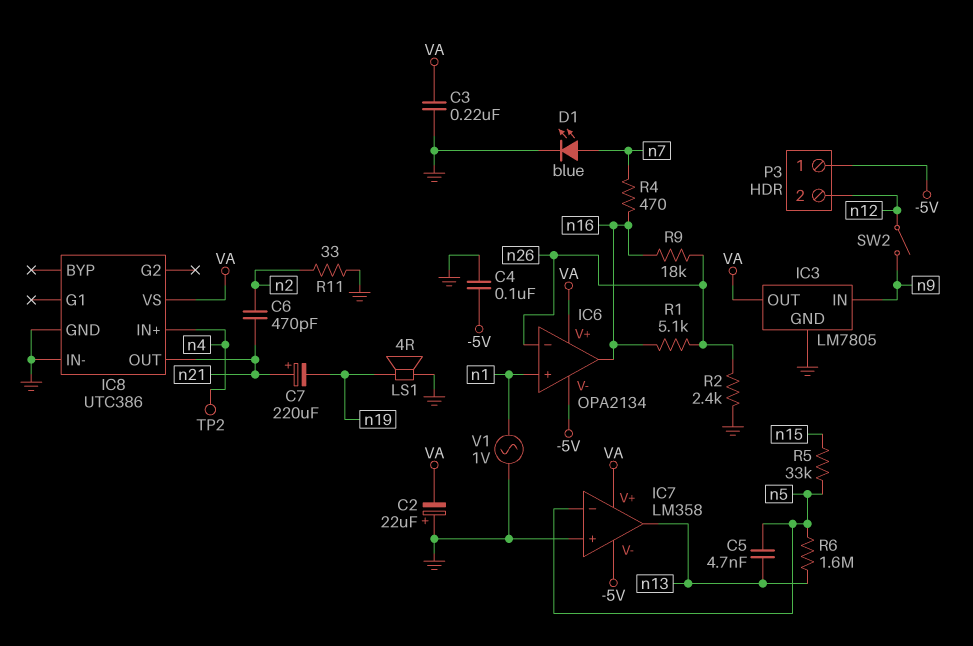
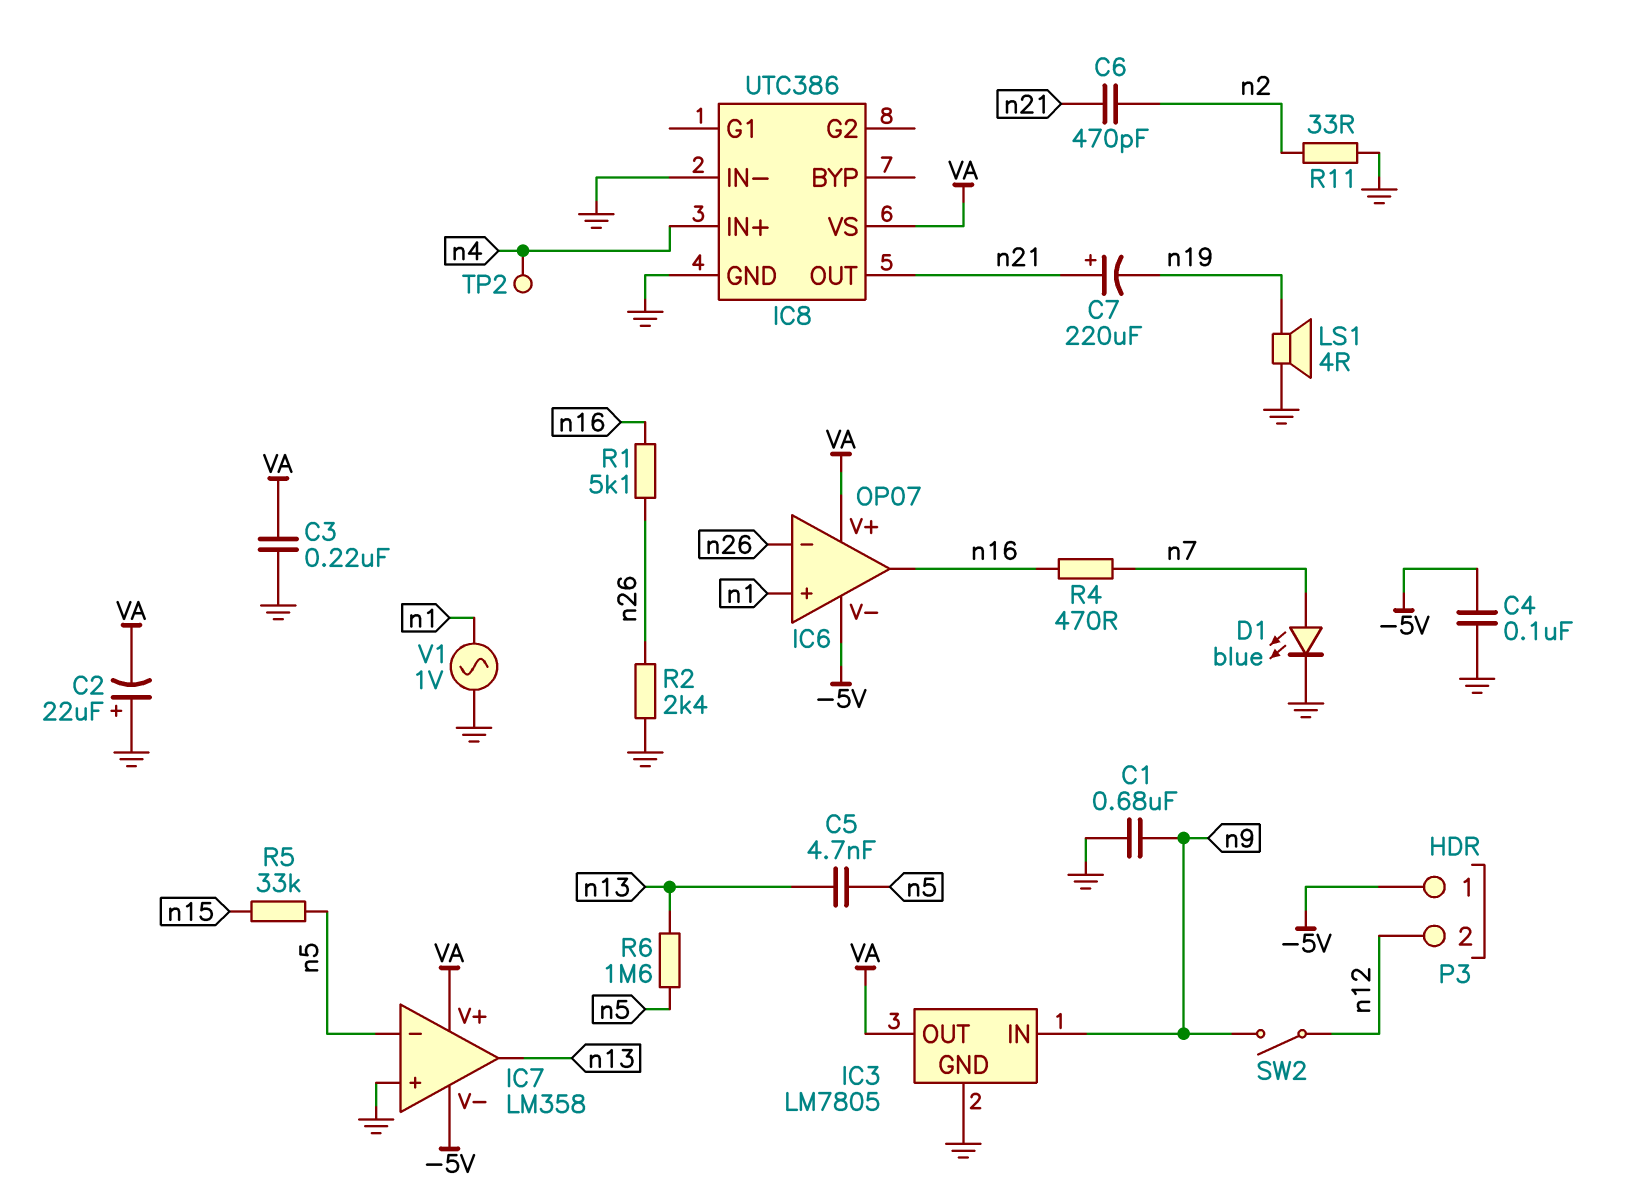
C1: none -> 680nF (GND, n9)
IC6: OPA2134 -> OP07
R9: 18k (n16, n26) -> none

